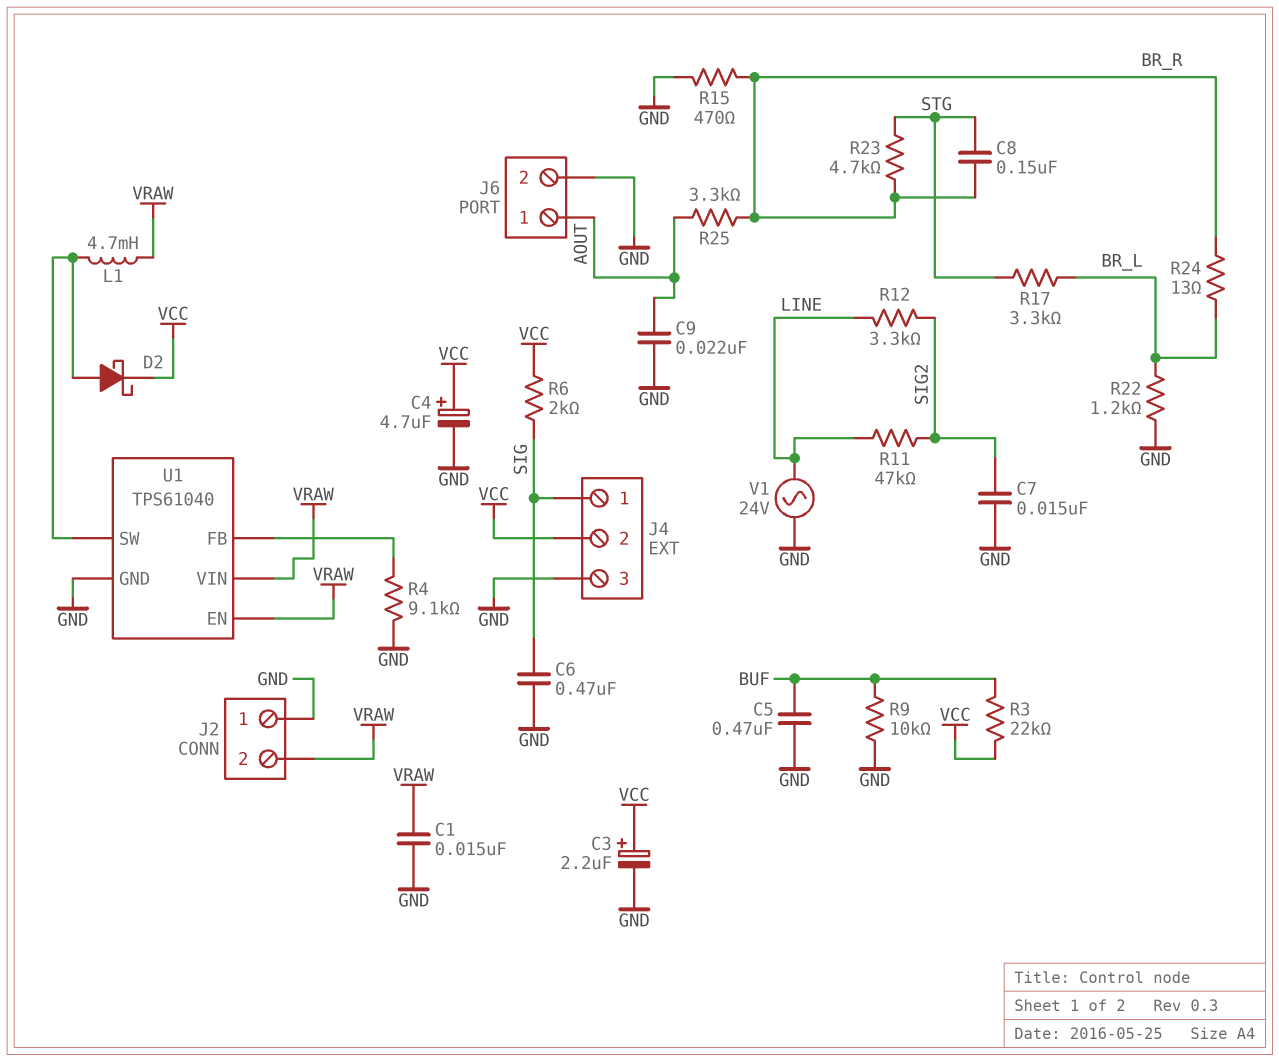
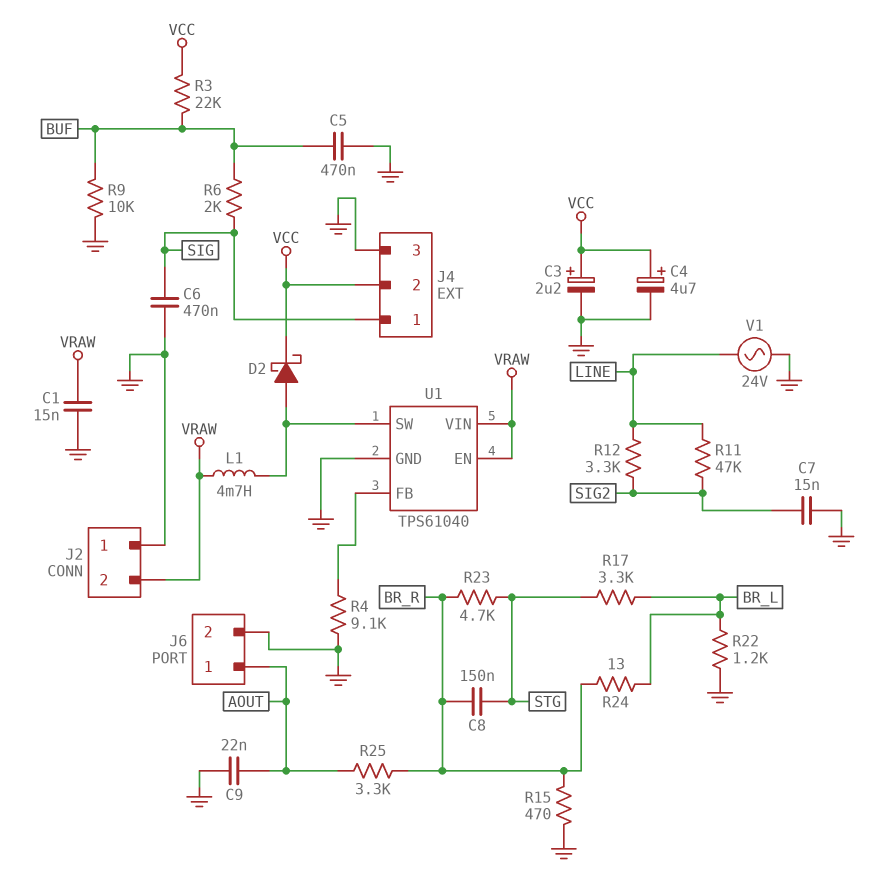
R6: 2k (SIG, VCC) -> 2k (BUF, SIG)

